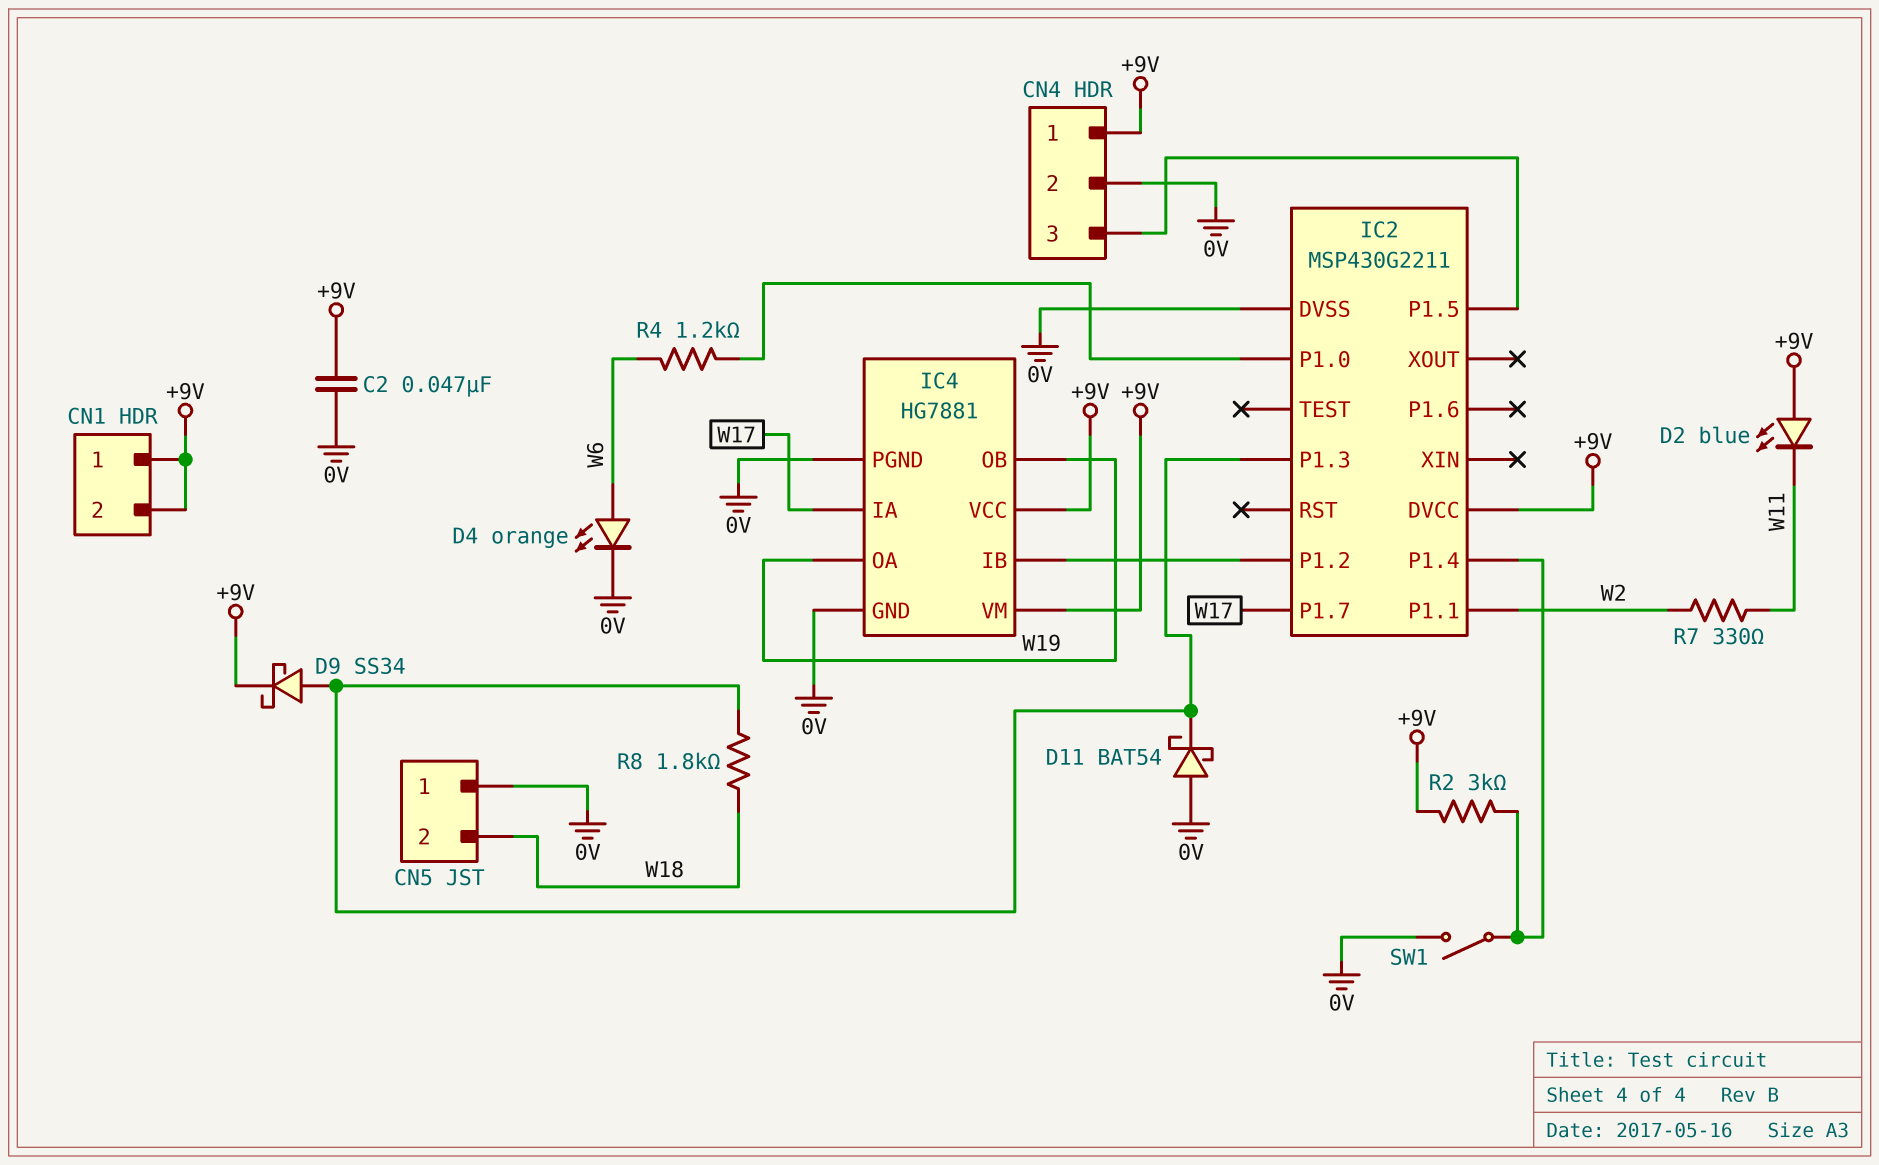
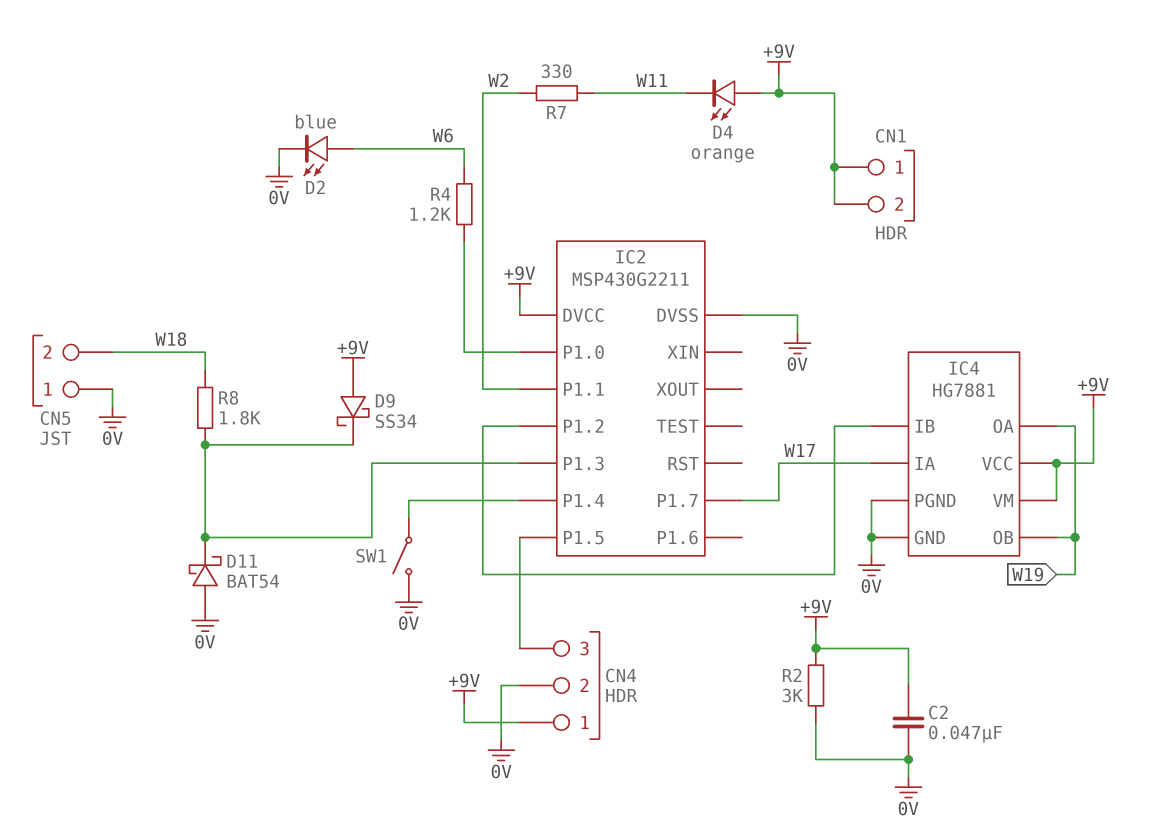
D2: LED blue (A +9V, K W11) -> LED blue (A W6, K 0V)
D4: LED orange (A W6, K 0V) -> LED orange (A +9V, K W11)
D9: schottky SS34 (A IC2/P1.3, K +9V) -> schottky SS34 (A +9V, K IC2/P1.3)
R2: 3k (+9V, IC2/P1.4) -> 3k (+9V, 0V)

